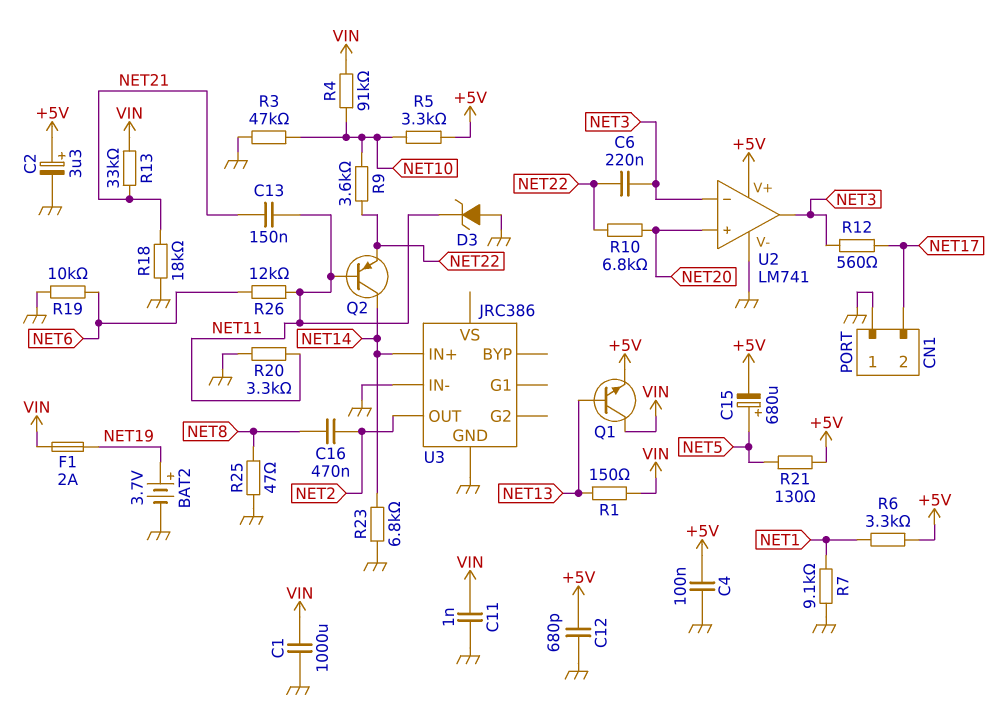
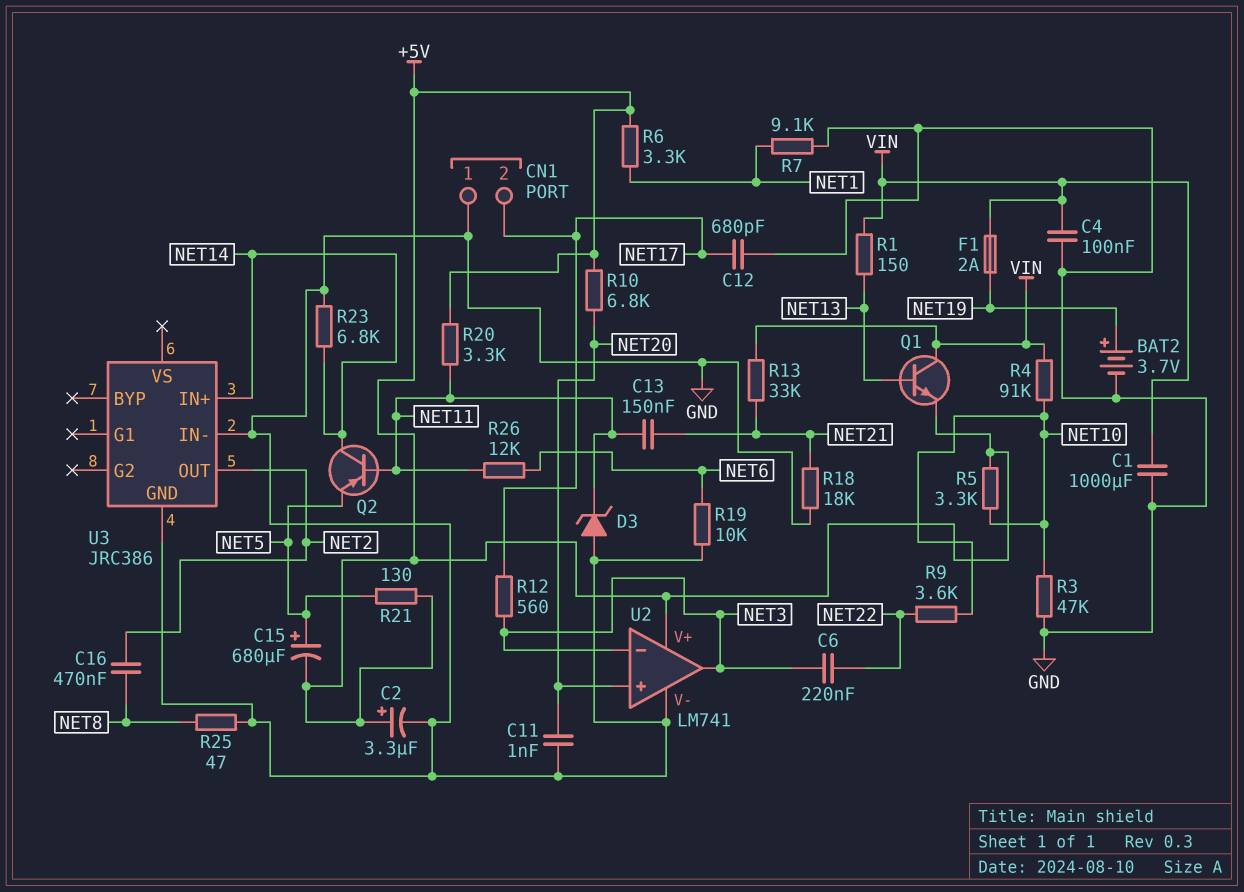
C4: 100nF (+5V, GND) -> 100nF (GND, VIN)
C11: 1nF (GND, VIN) -> 1nF (GND, NET20)
C12: 680pF (+5V, GND) -> 680pF (GND, NET17)
Q2: PNP (B NET11, C NET14, E NET22) -> PNP (B NET11, C NET14, E NET5)
R10: 6.8k (NET20, NET22) -> 6.8k (+5V, NET20)
R20: 3.3k (GND, NET11) -> 3.3k (+5V, NET11)

